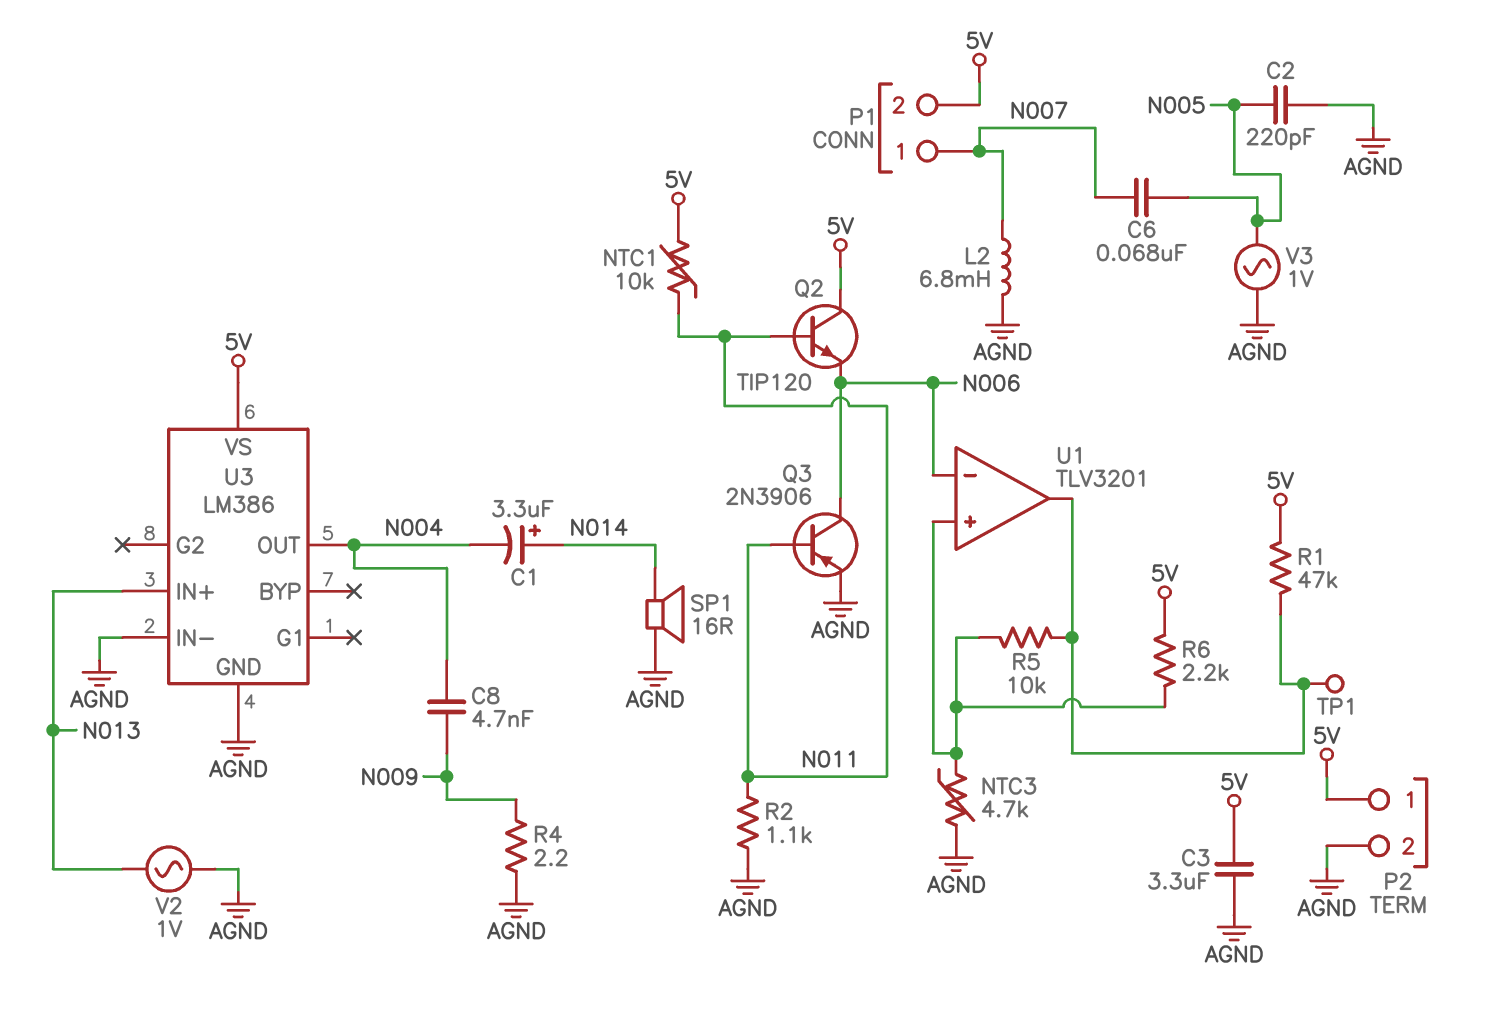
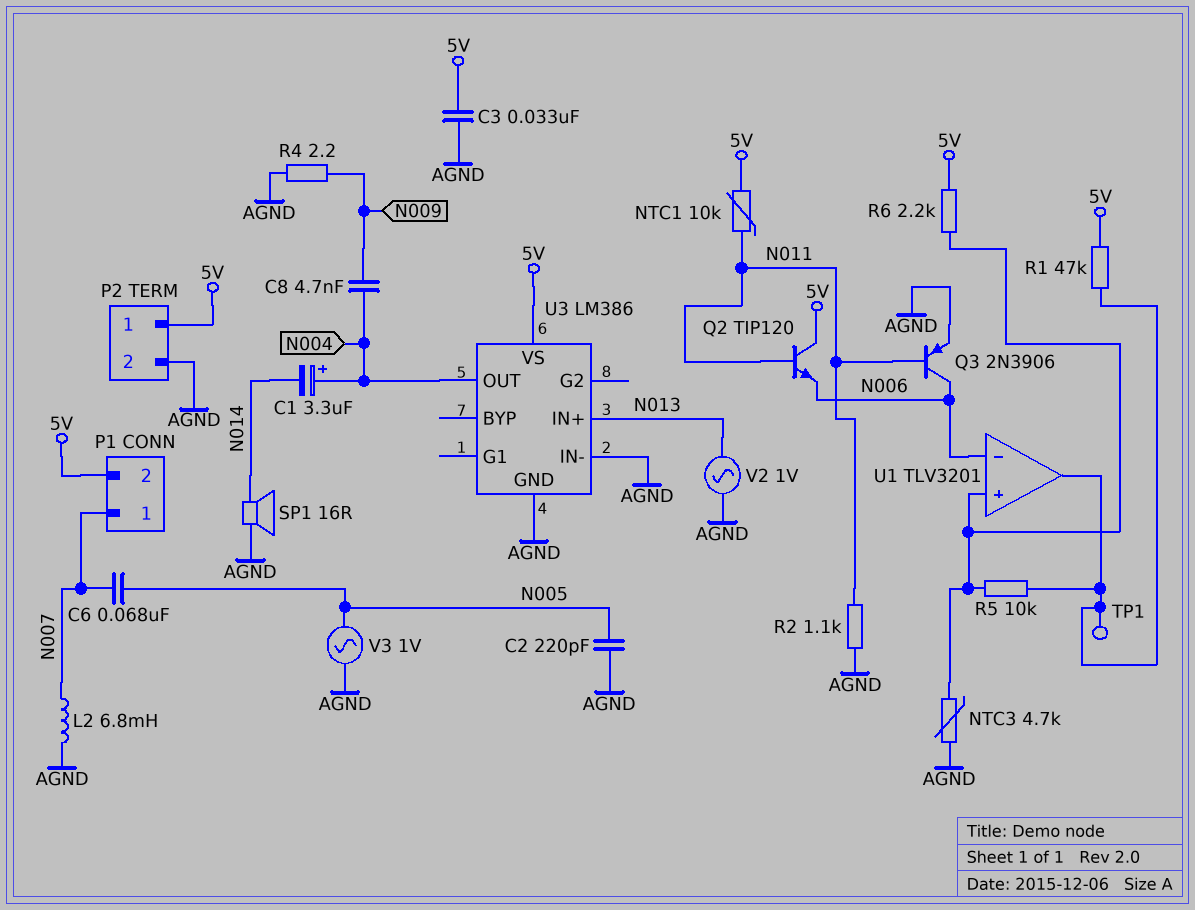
C1: 3.3uF (plus N014, minus N004) -> 3.3uF (plus N004, minus N014)
C3: 3.3uF (5V, AGND) -> 33nF (5V, AGND)

